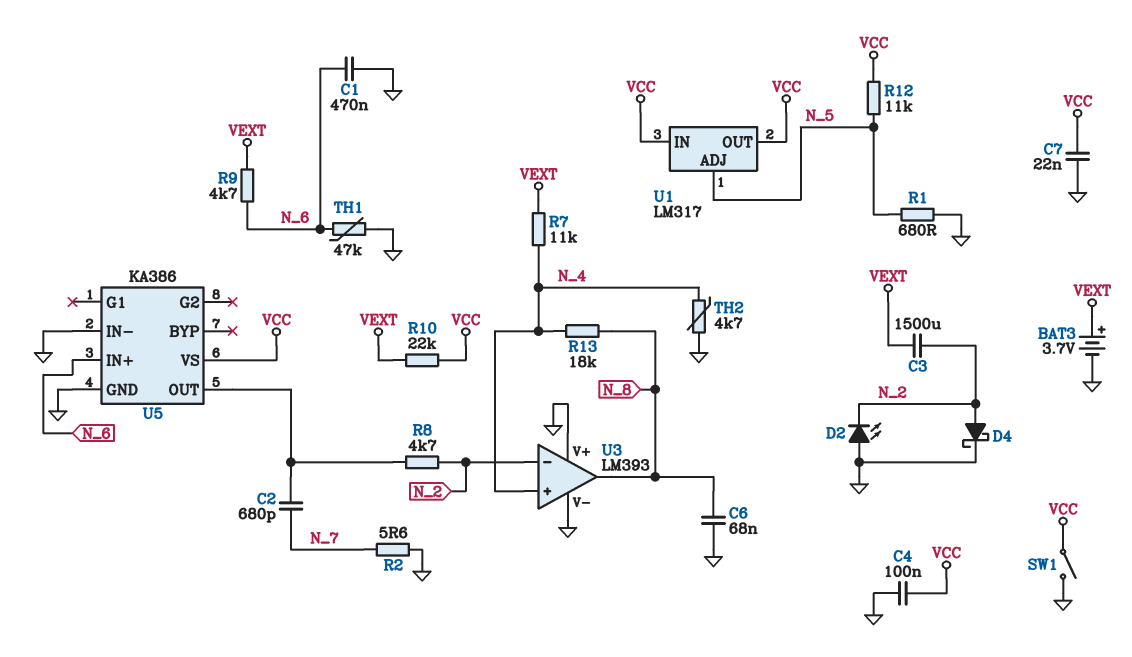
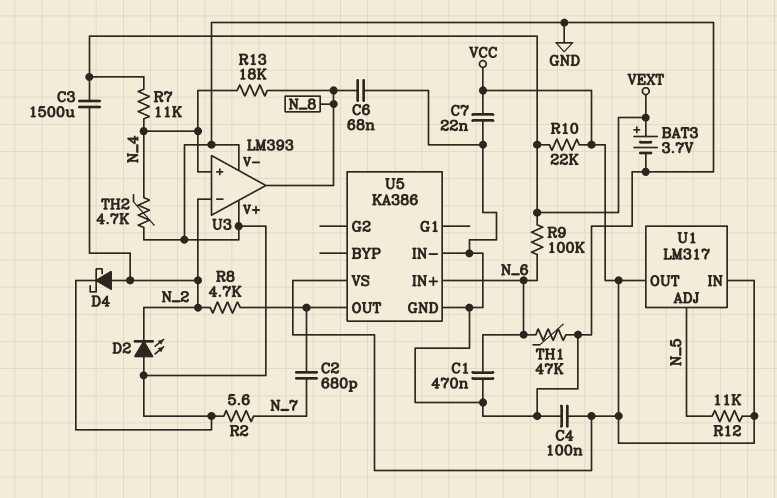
R1: 680 (GND, N_5) -> none
R9: 4.7k (N_6, VEXT) -> 100k (N_6, VEXT)
SW1: switch (GND, VCC) -> none

